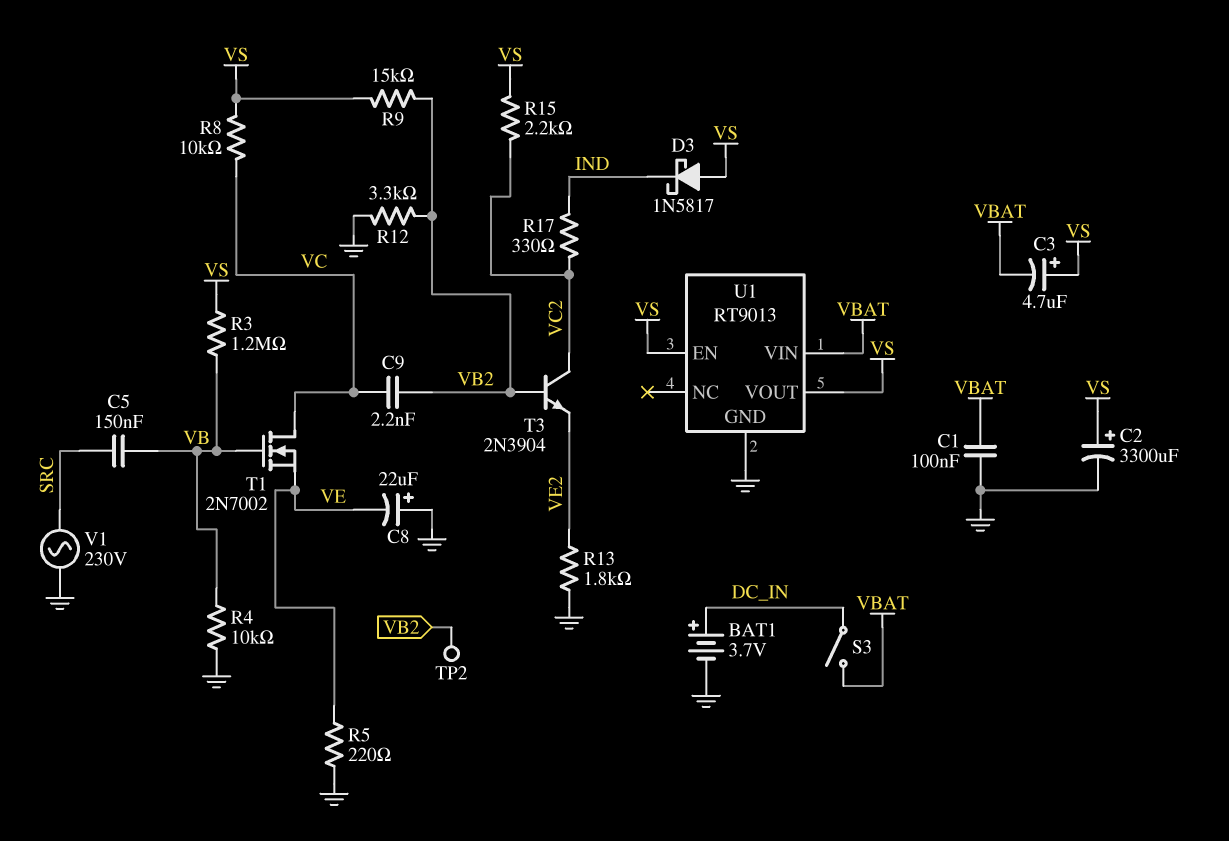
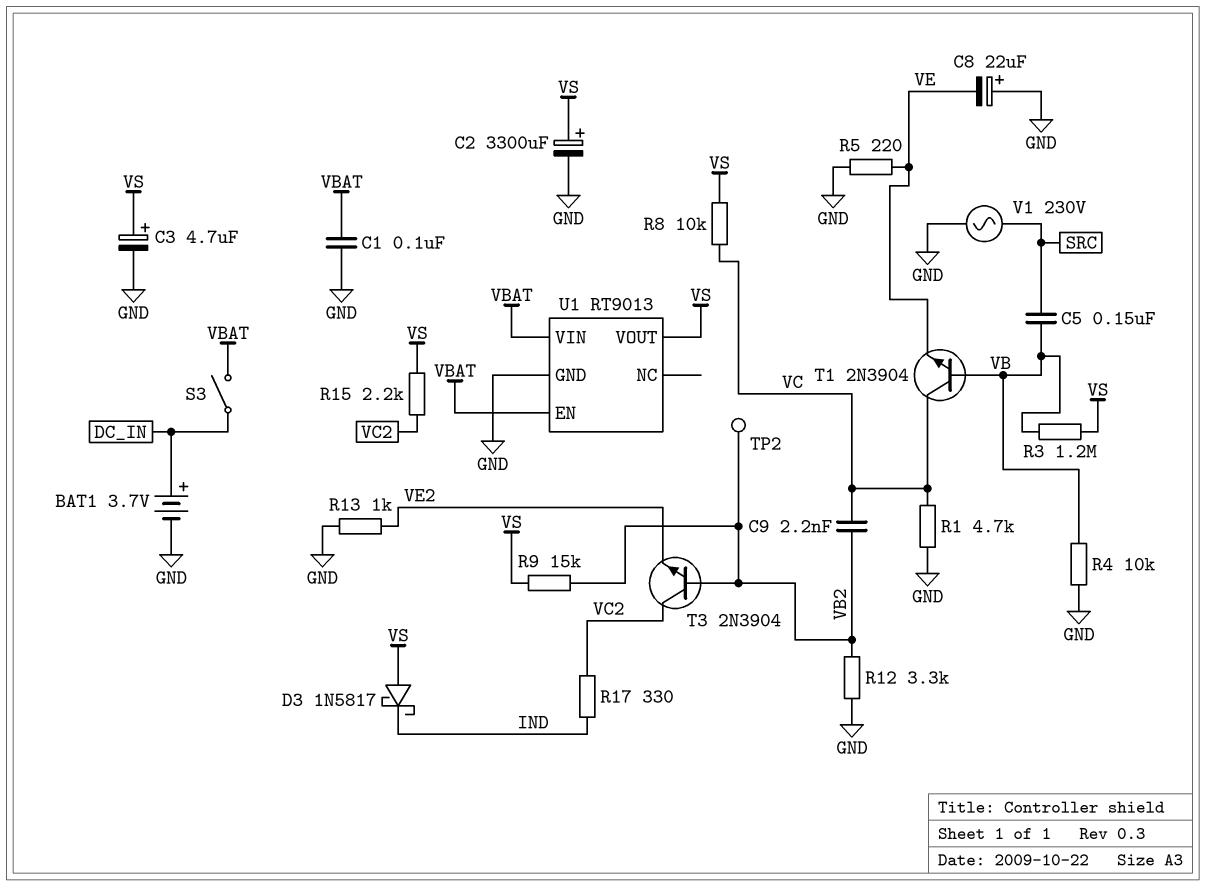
C3: 4.7uF (plus VS, minus VBAT) -> 4.7uF (plus VS, minus GND)
R1: none -> 4.7k (GND, VC)
R13: 1.8k (GND, VE2) -> 1k (GND, VE2)
T1: NMOS 2N7002 (G VB, D VC, S VE) -> NPN 2N3904 (B VB, C VC, E VE)
U1 pin EN: VS -> VBAT

